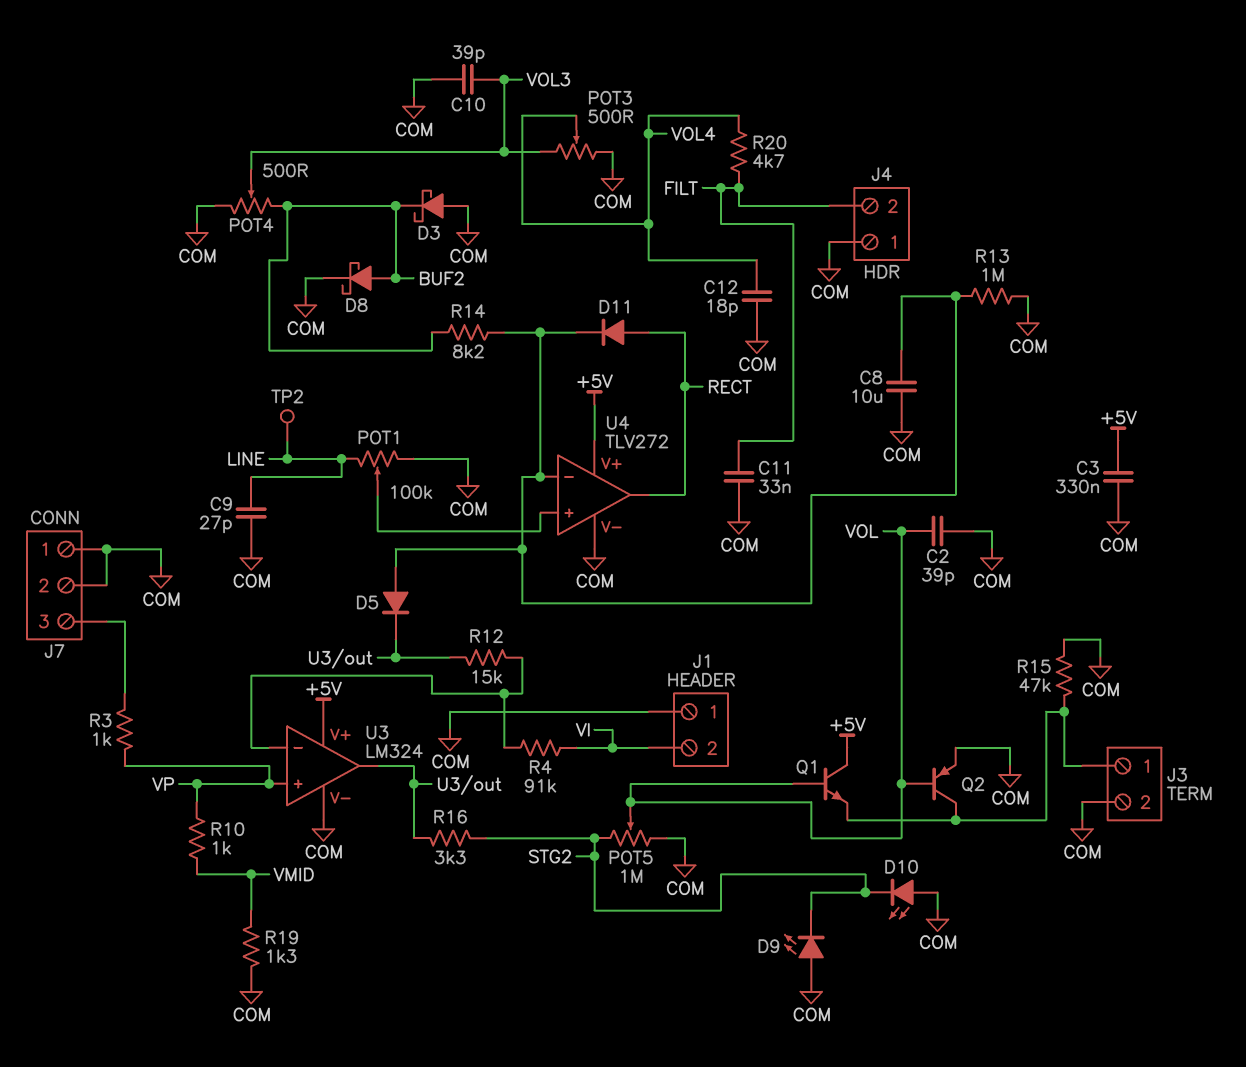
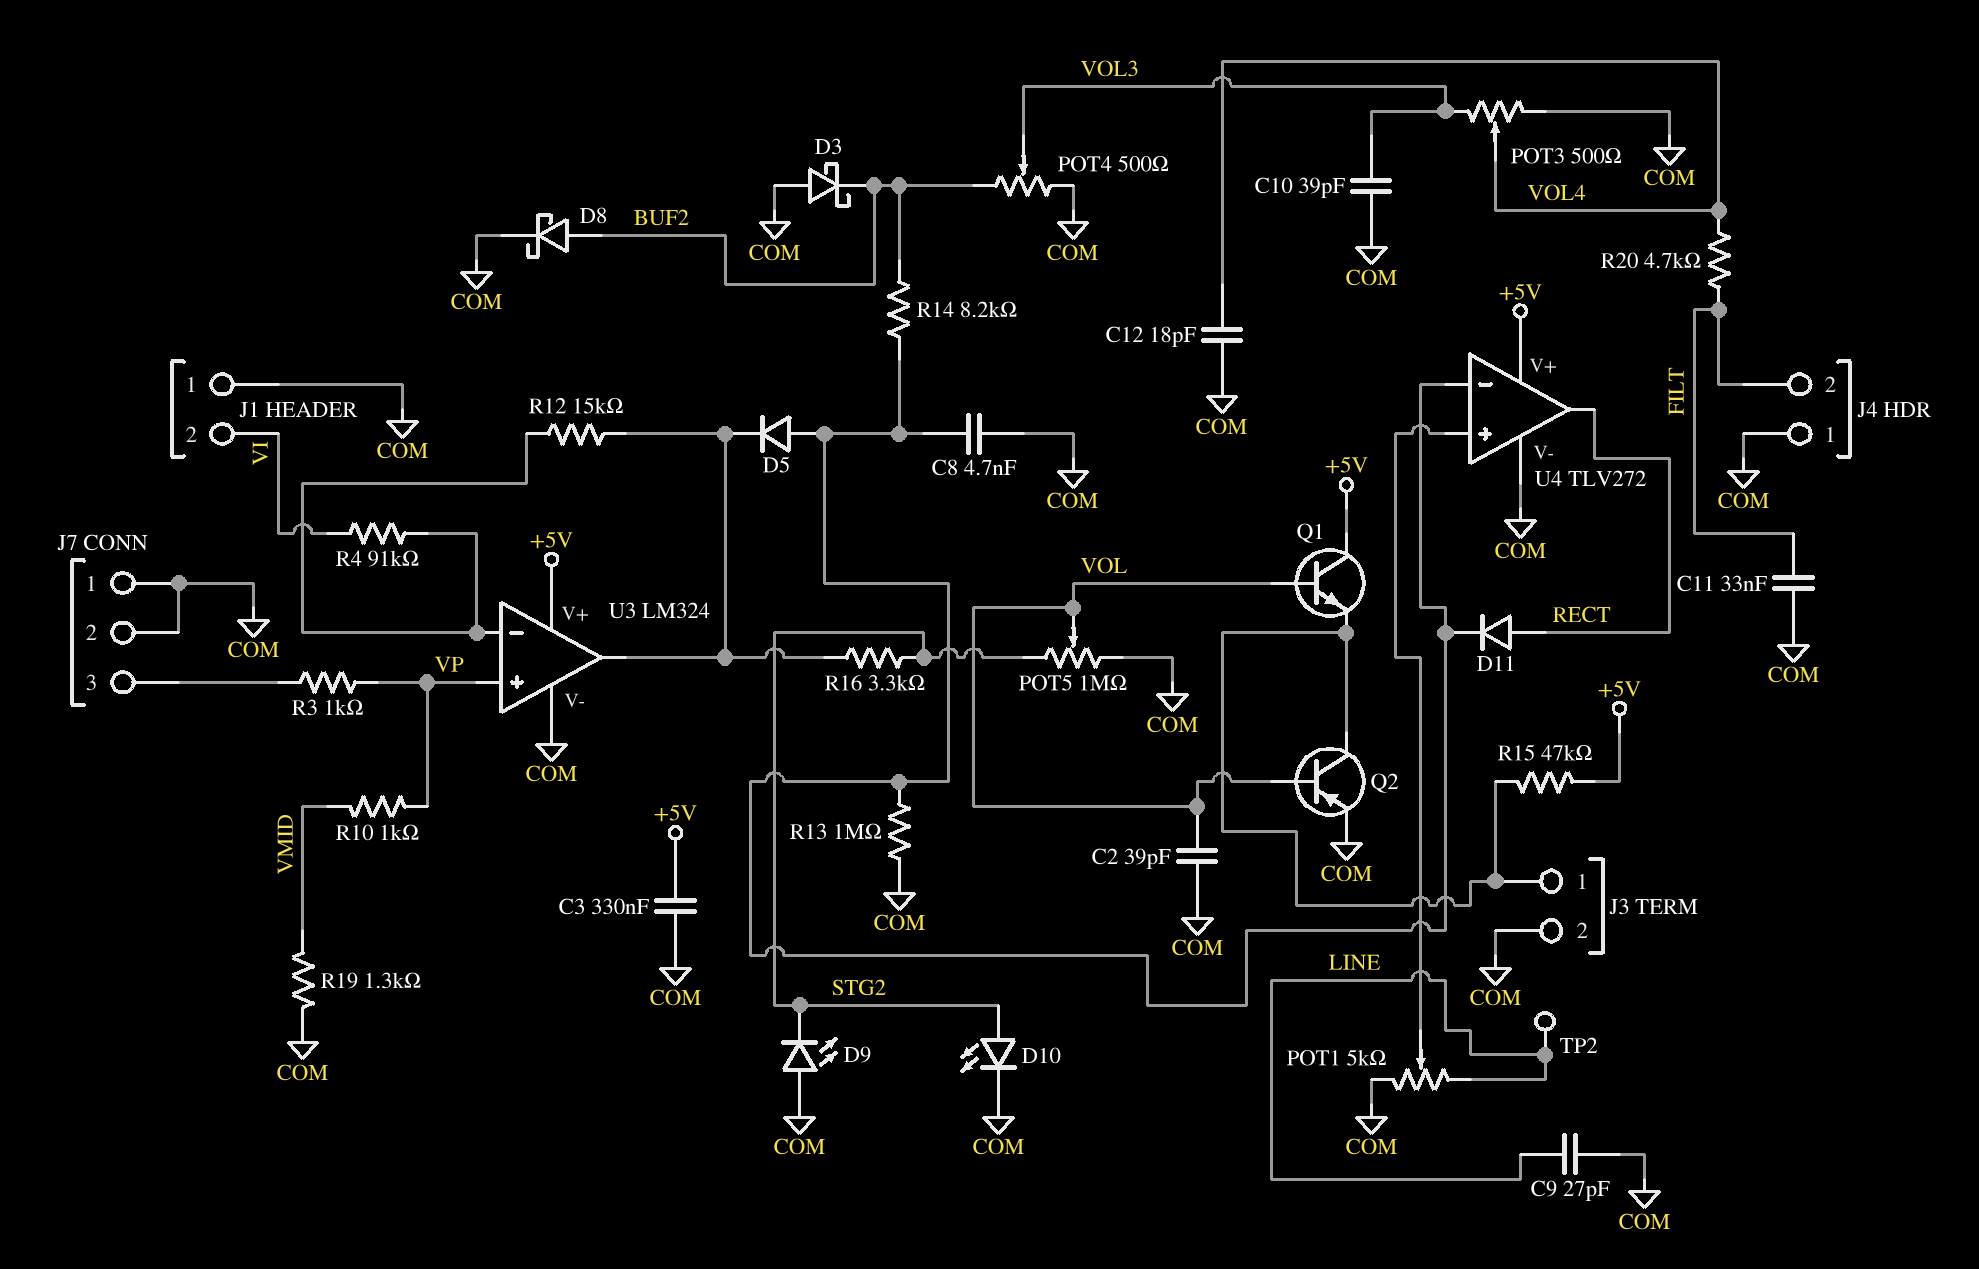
C8: 10uF (COM, U4/in-) -> 4.7nF (COM, U4/in-)
D10: LED (A COM, K STG2) -> LED (A STG2, K COM)
POT1: 100k (COM, LINE, wiper U4/in+) -> 5k (COM, LINE, wiper U4/in+)
R15: 47k (COM, J3/1) -> 47k (+5V, J3/1)

